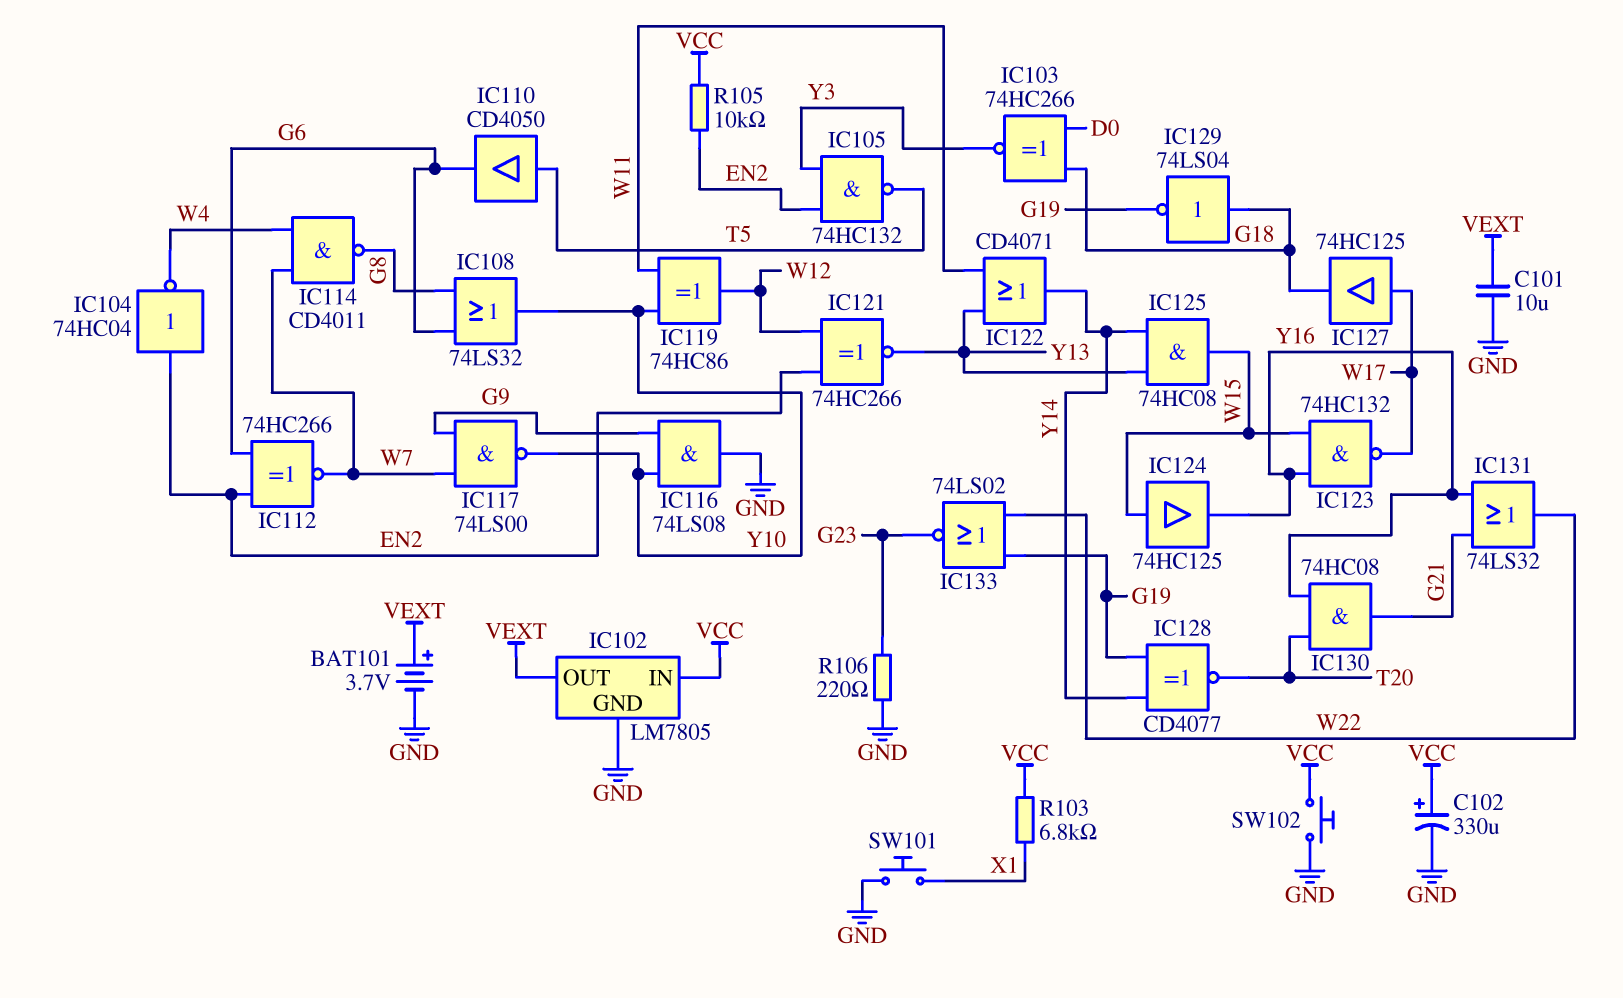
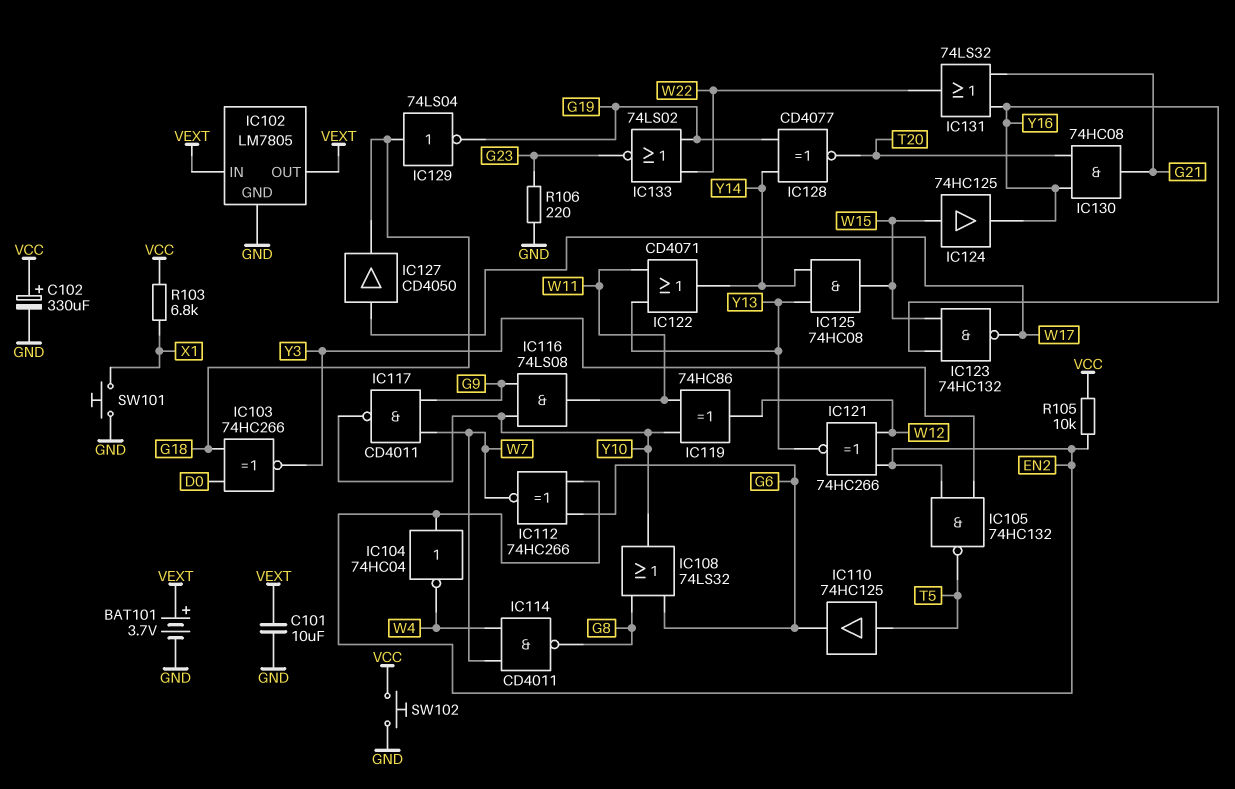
IC102 pin IN: VCC -> VEXT
IC110: buffer CD4050 (in T5, out G6) -> buffer 74HC125 (in T5, out G6)
IC116: AND 74LS08 (in G9, in Y10, out GND) -> AND 74LS08 (in G9, in Y10, out W11)
IC117: NAND 74LS00 (in G9, in W7, out Y10) -> NAND CD4011 (in G9, in W7, out Y10)
IC127: buffer 74HC125 (in W17, out G18) -> buffer CD4050 (in W17, out G18)

